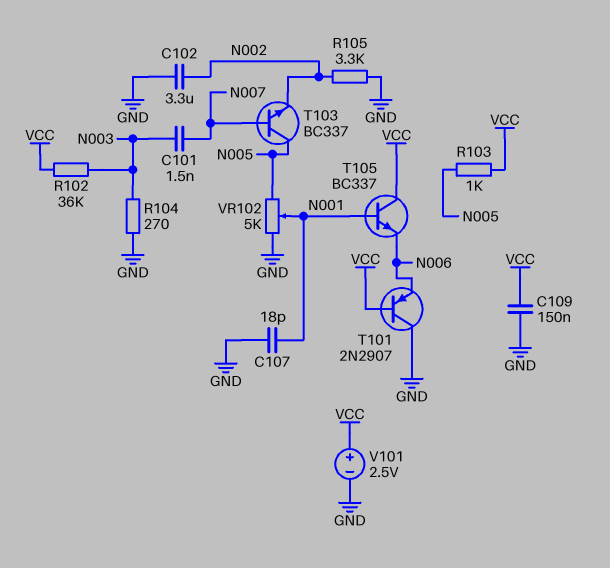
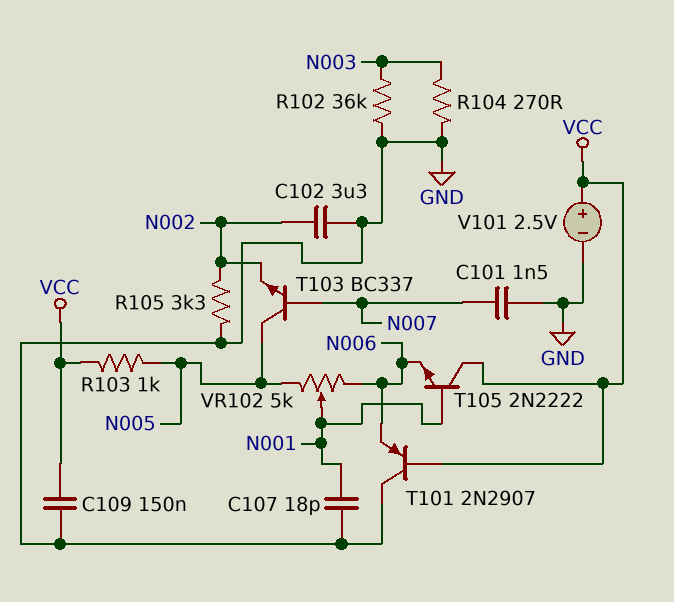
C101: 1.5nF (N003, N007) -> 1.5nF (GND, N007)
R102: 36k (N003, VCC) -> 36k (GND, N003)
T105: NPN BC337 (B N001, C VCC, E N006) -> NPN 2N2222 (B N001, C VCC, E N006)
VR102: 5k (GND, N005, wiper N001) -> 5k (N005, N006, wiper N001)

